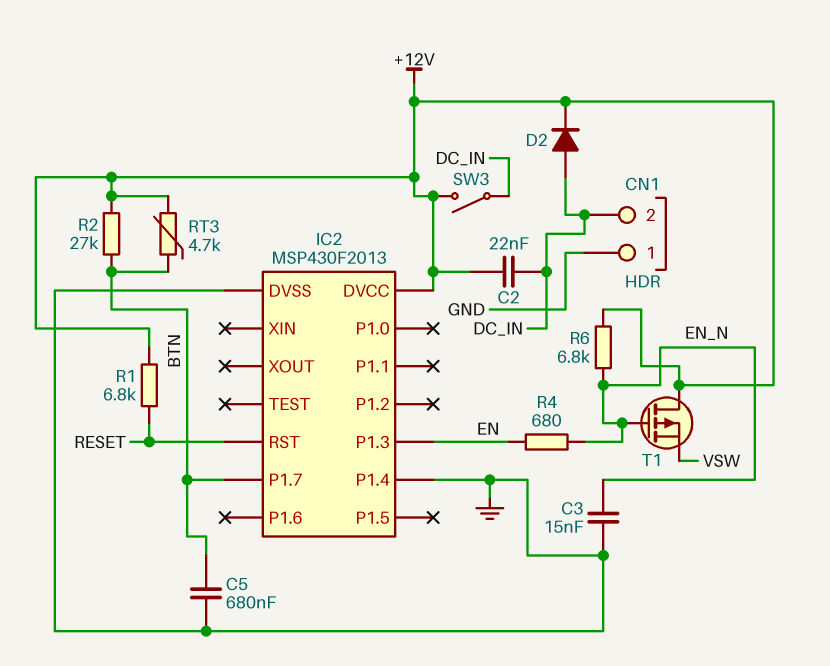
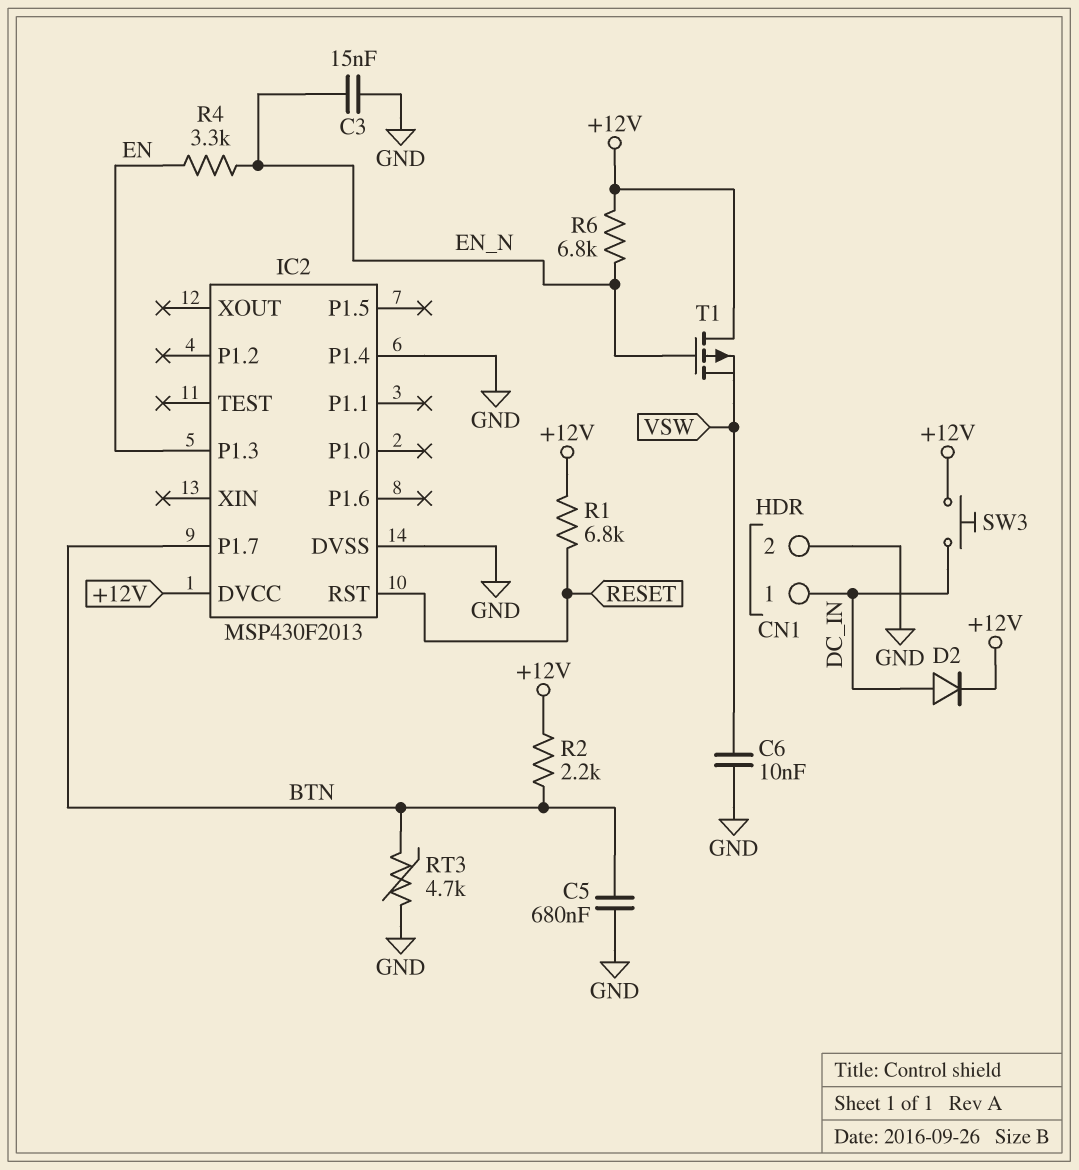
C2: 22nF (+12V, DC_IN) -> none
C6: none -> 10nF (GND, VSW)
CN1 pin 1: GND -> DC_IN
CN1 pin 2: DC_IN -> GND
R2: 27k (+12V, BTN) -> 2.2k (+12V, BTN)
R4: 680 (EN, EN_N) -> 3.3k (EN, EN_N)
RT3: 4.7k (+12V, BTN) -> 4.7k (BTN, GND)
SW3: switch (+12V, DC_IN) -> button (+12V, DC_IN)

